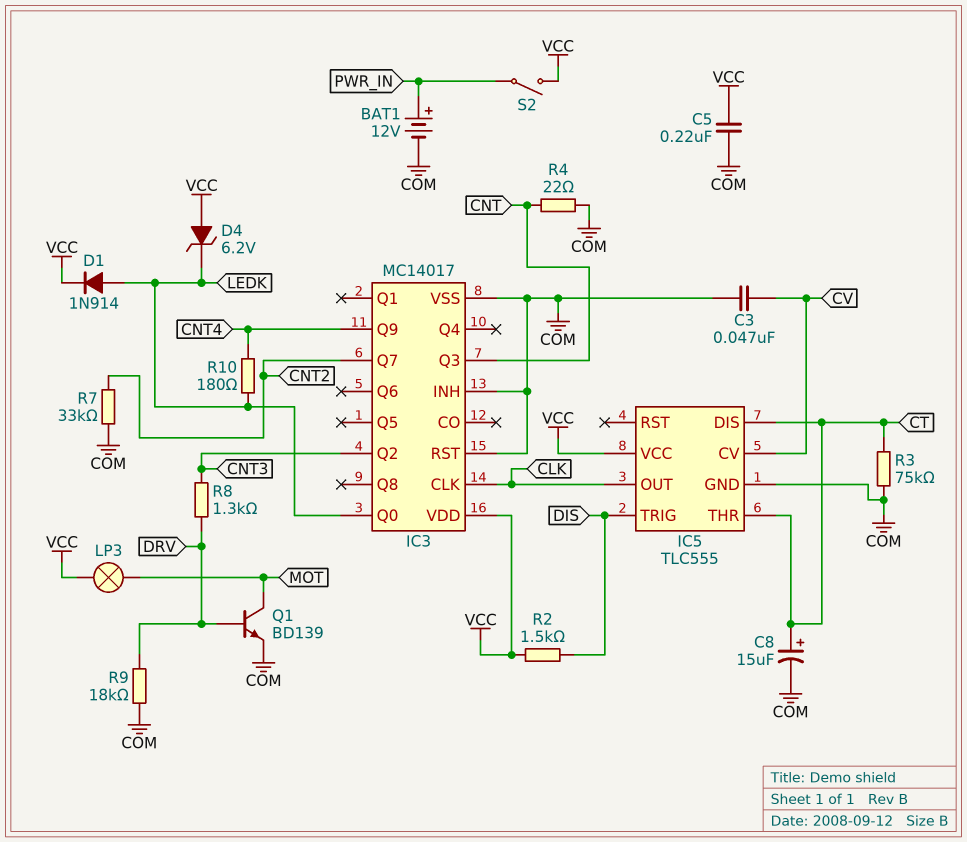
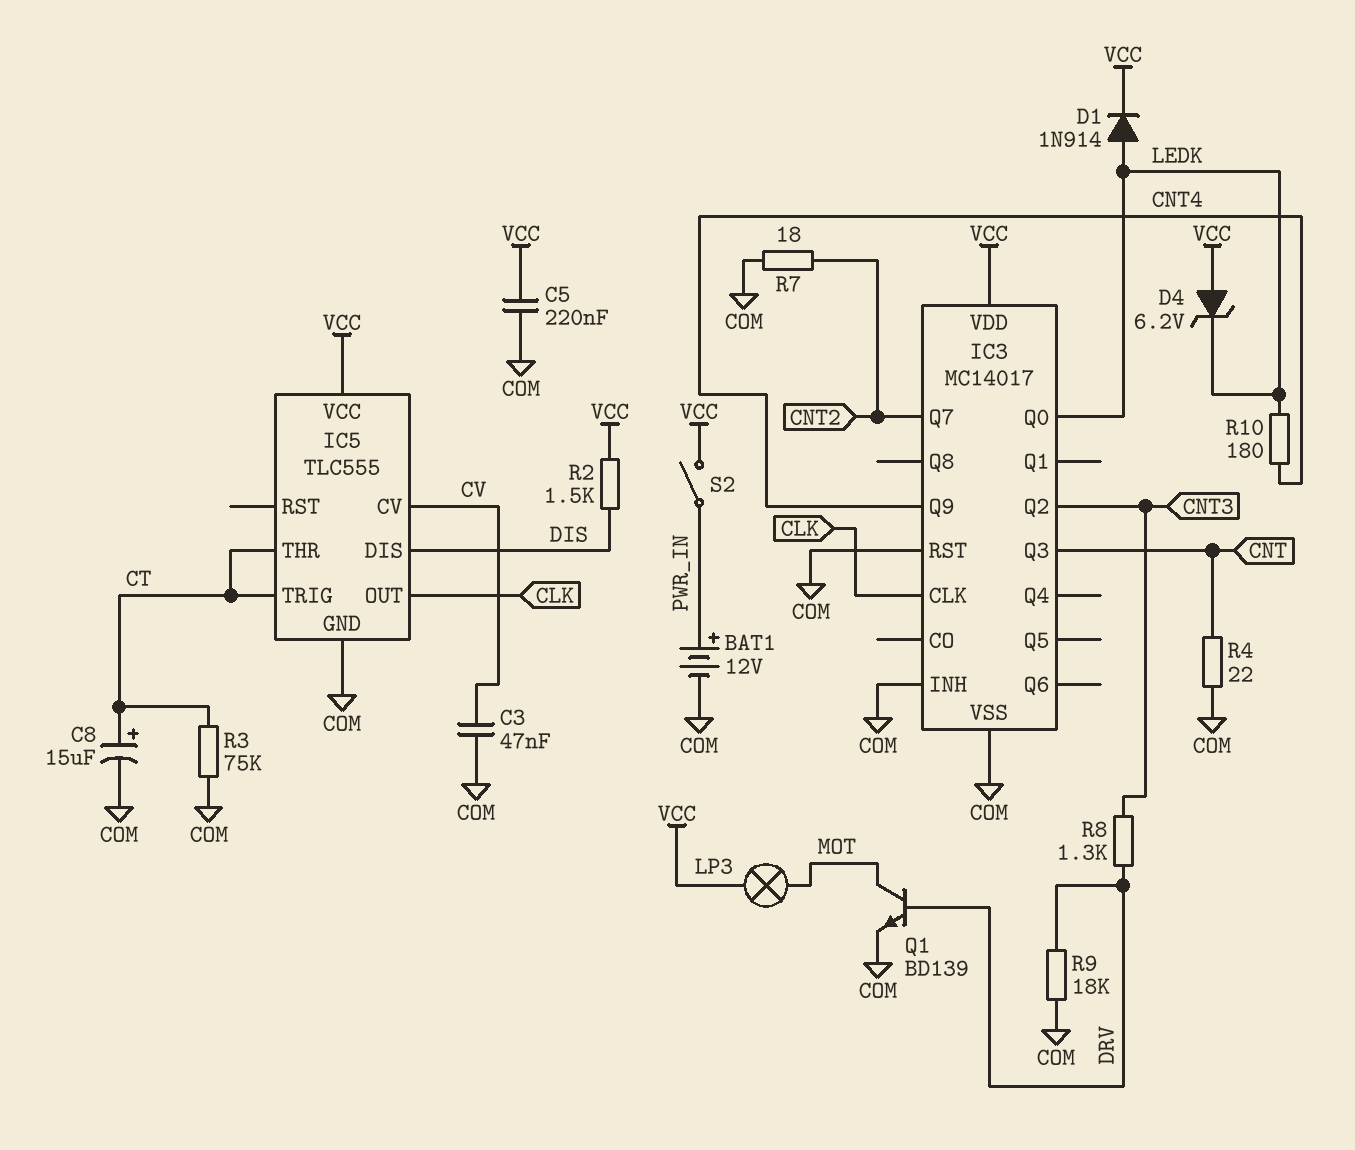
IC5 pin DIS: CT -> DIS
IC5 pin TRIG: DIS -> CT
R7: 33k (CNT2, COM) -> 18 (CNT2, COM)

